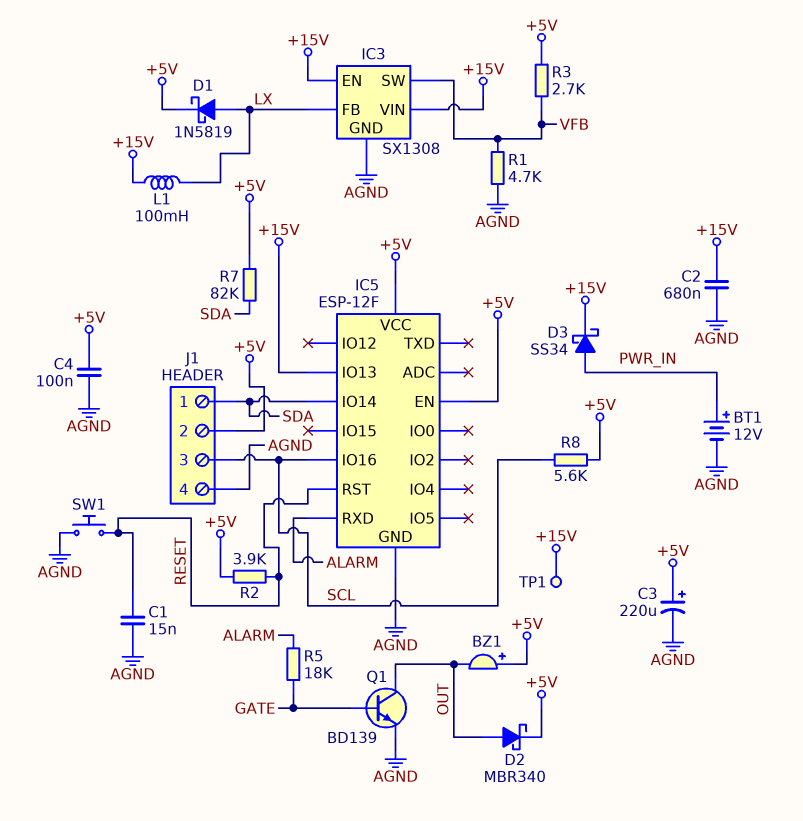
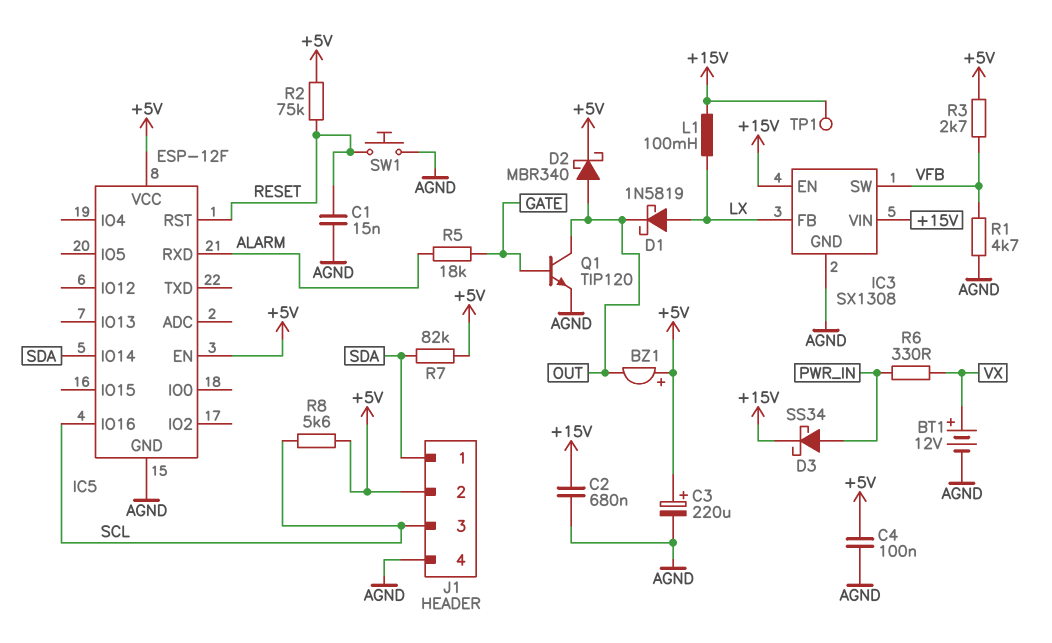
BT1: 12V (plus PWR_IN, minus AGND) -> 12V (plus VX, minus AGND)
D1: schottky 1N5819 (A LX, K +5V) -> schottky 1N5819 (A LX, K OUT)
IC5 pin IO13: +15V -> none
Q1: NPN BD139 (B GATE, C OUT, E AGND) -> NPN TIP120 (B GATE, C OUT, E AGND)
R2: 3.9k (+5V, RESET) -> 75k (+5V, RESET)
R6: none -> 330 (PWR_IN, VX)

